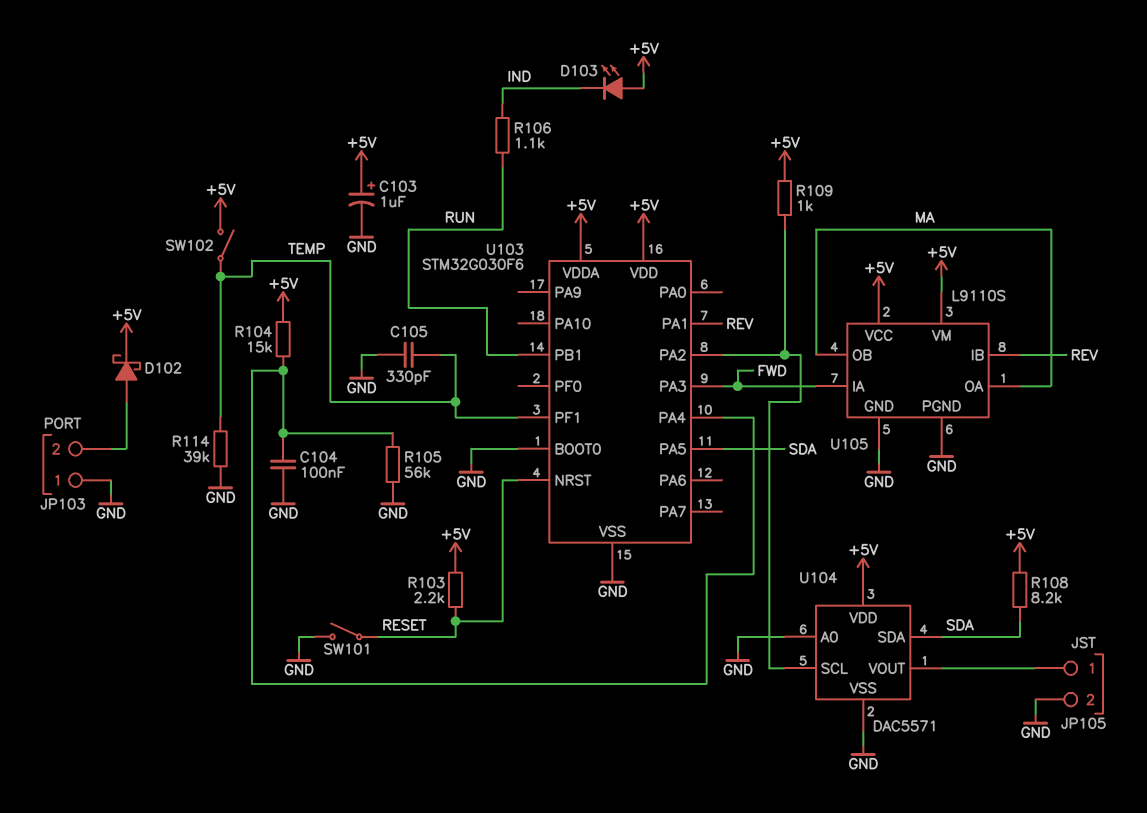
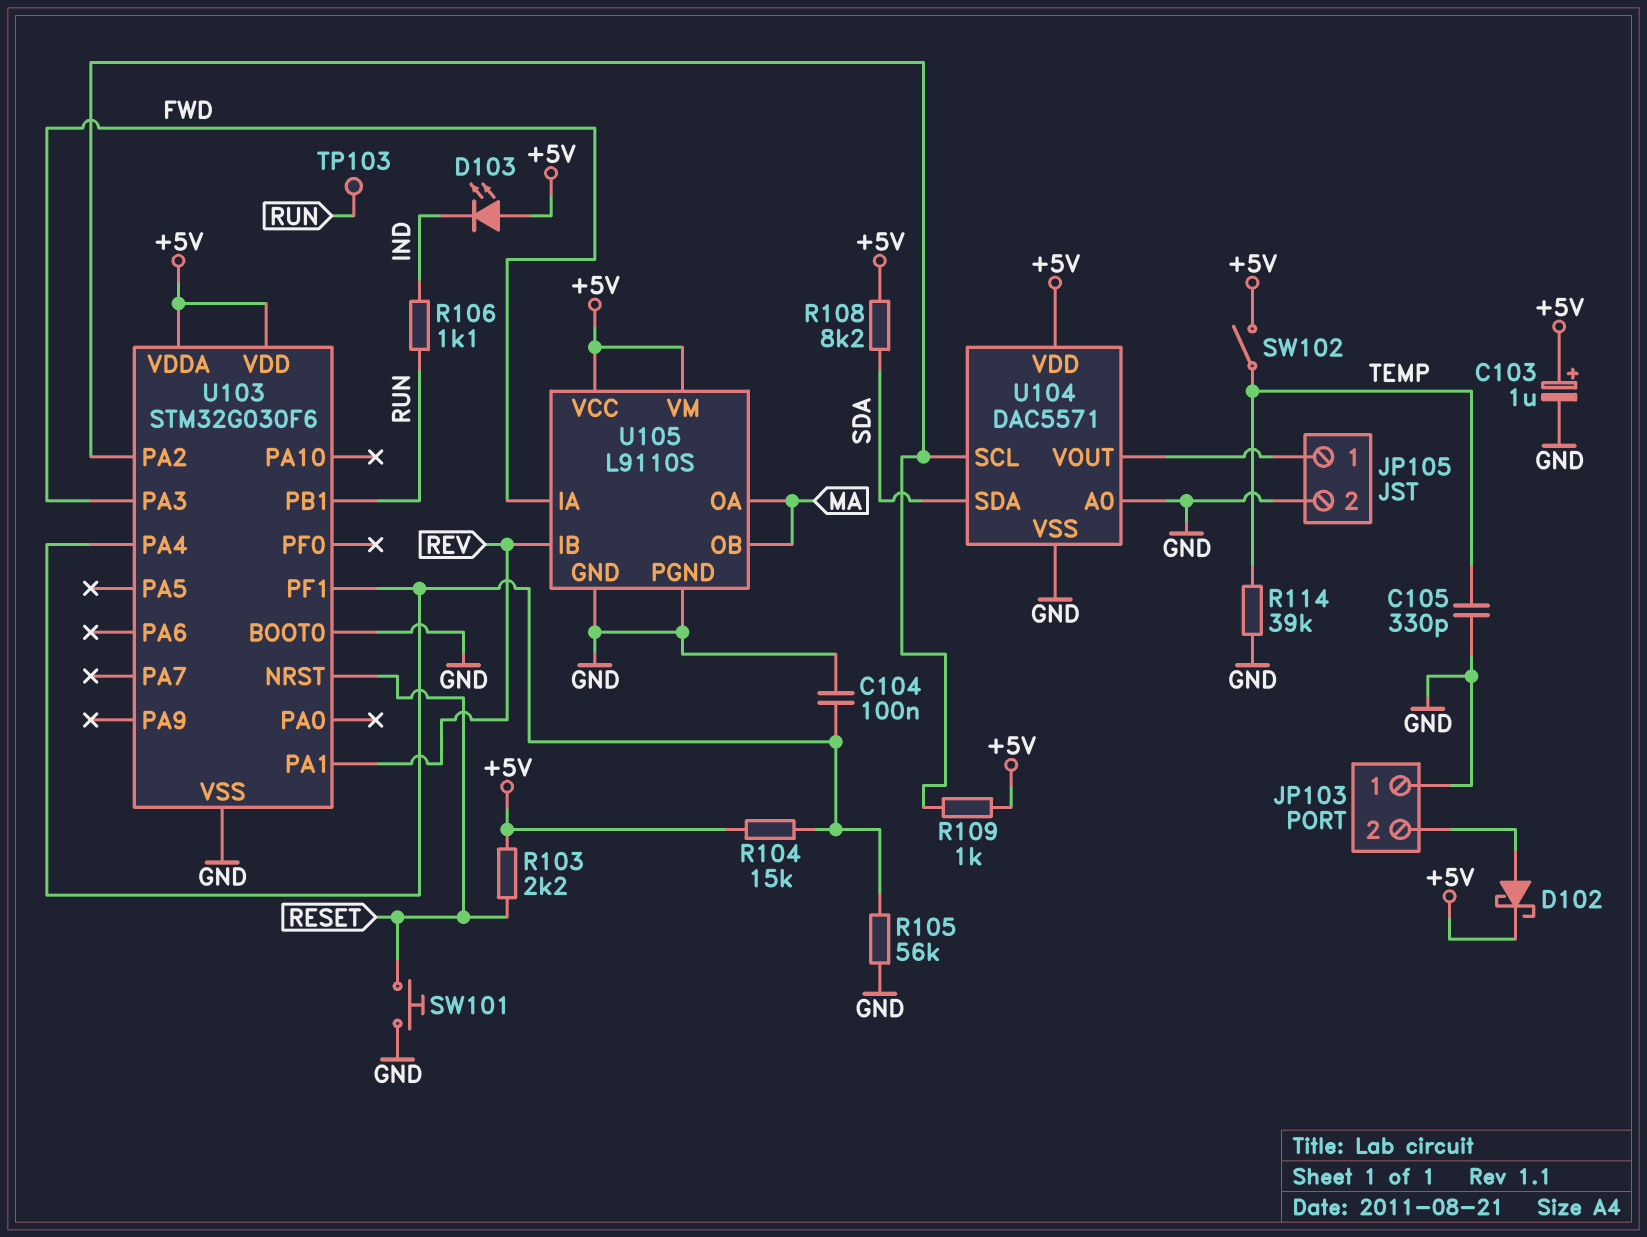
SW101: switch (GND, RESET) -> button (GND, RESET)
TP103: none -> test point (RUN)
U103 pin PA5: SDA -> none
U103 pin PF1: TEMP -> U103/PA4

